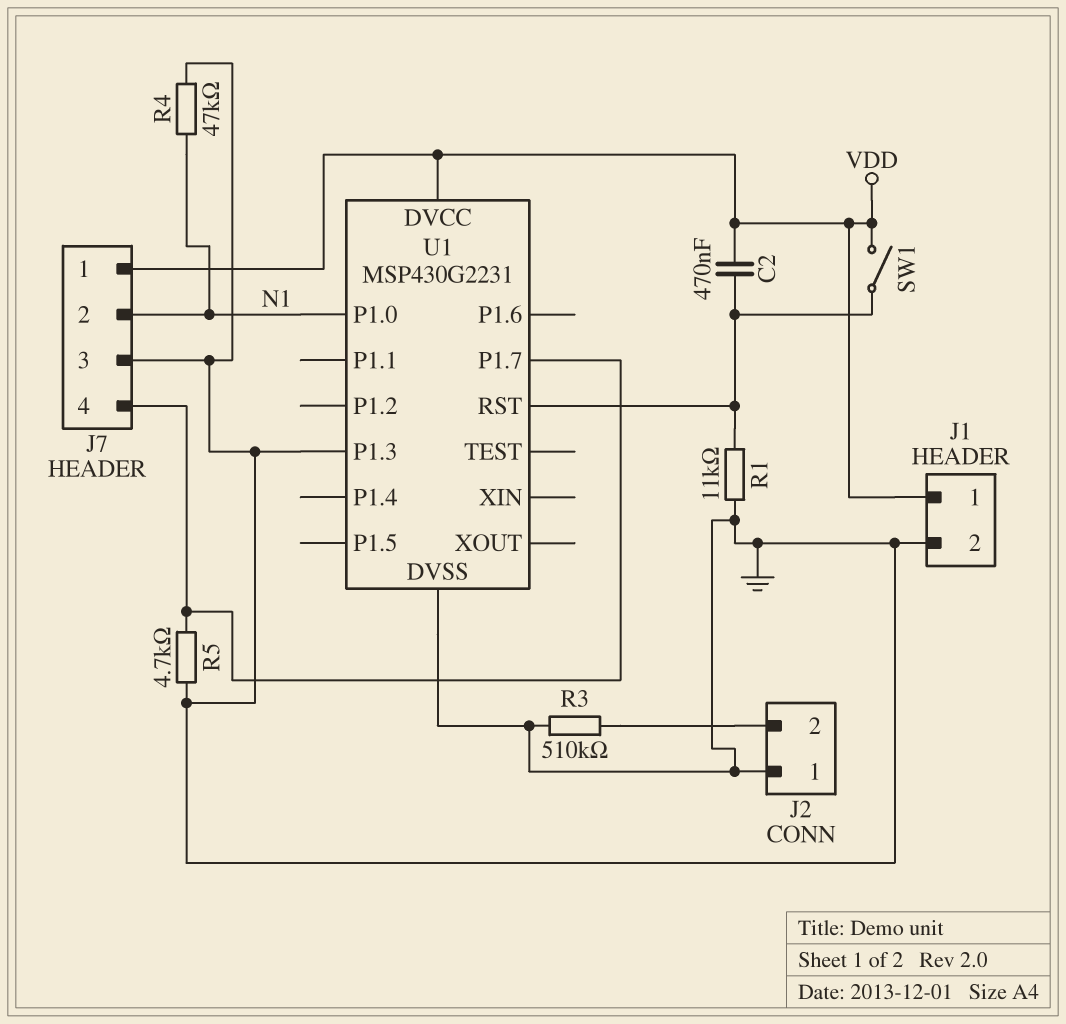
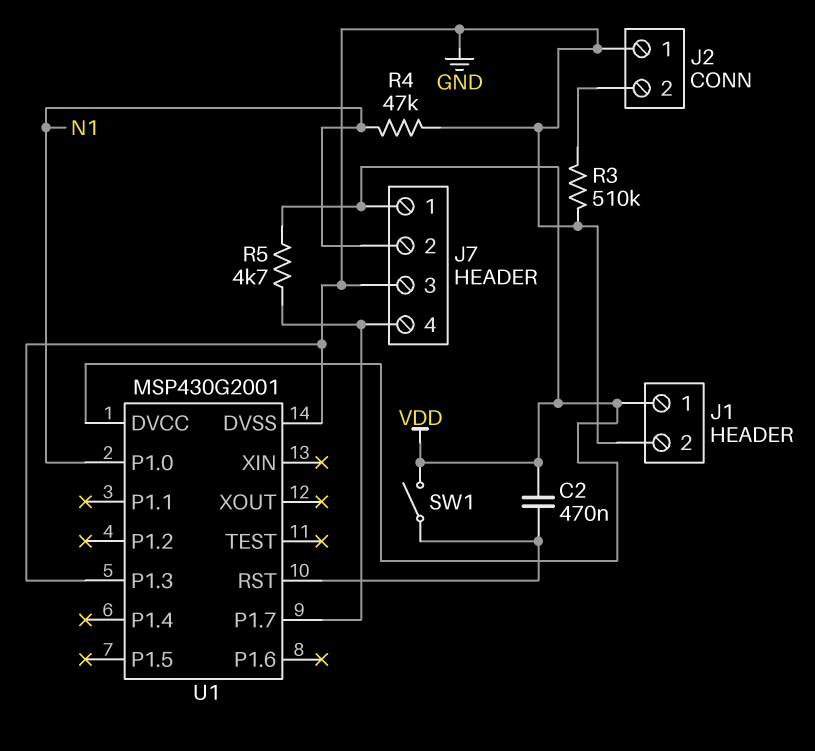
R1: 11k (GND, U1/RST) -> none
R5: 4.7k (GND, J7/4) -> 4.7k (J7/4, VDD)
U1: MSP430G2231 -> MSP430G2001

